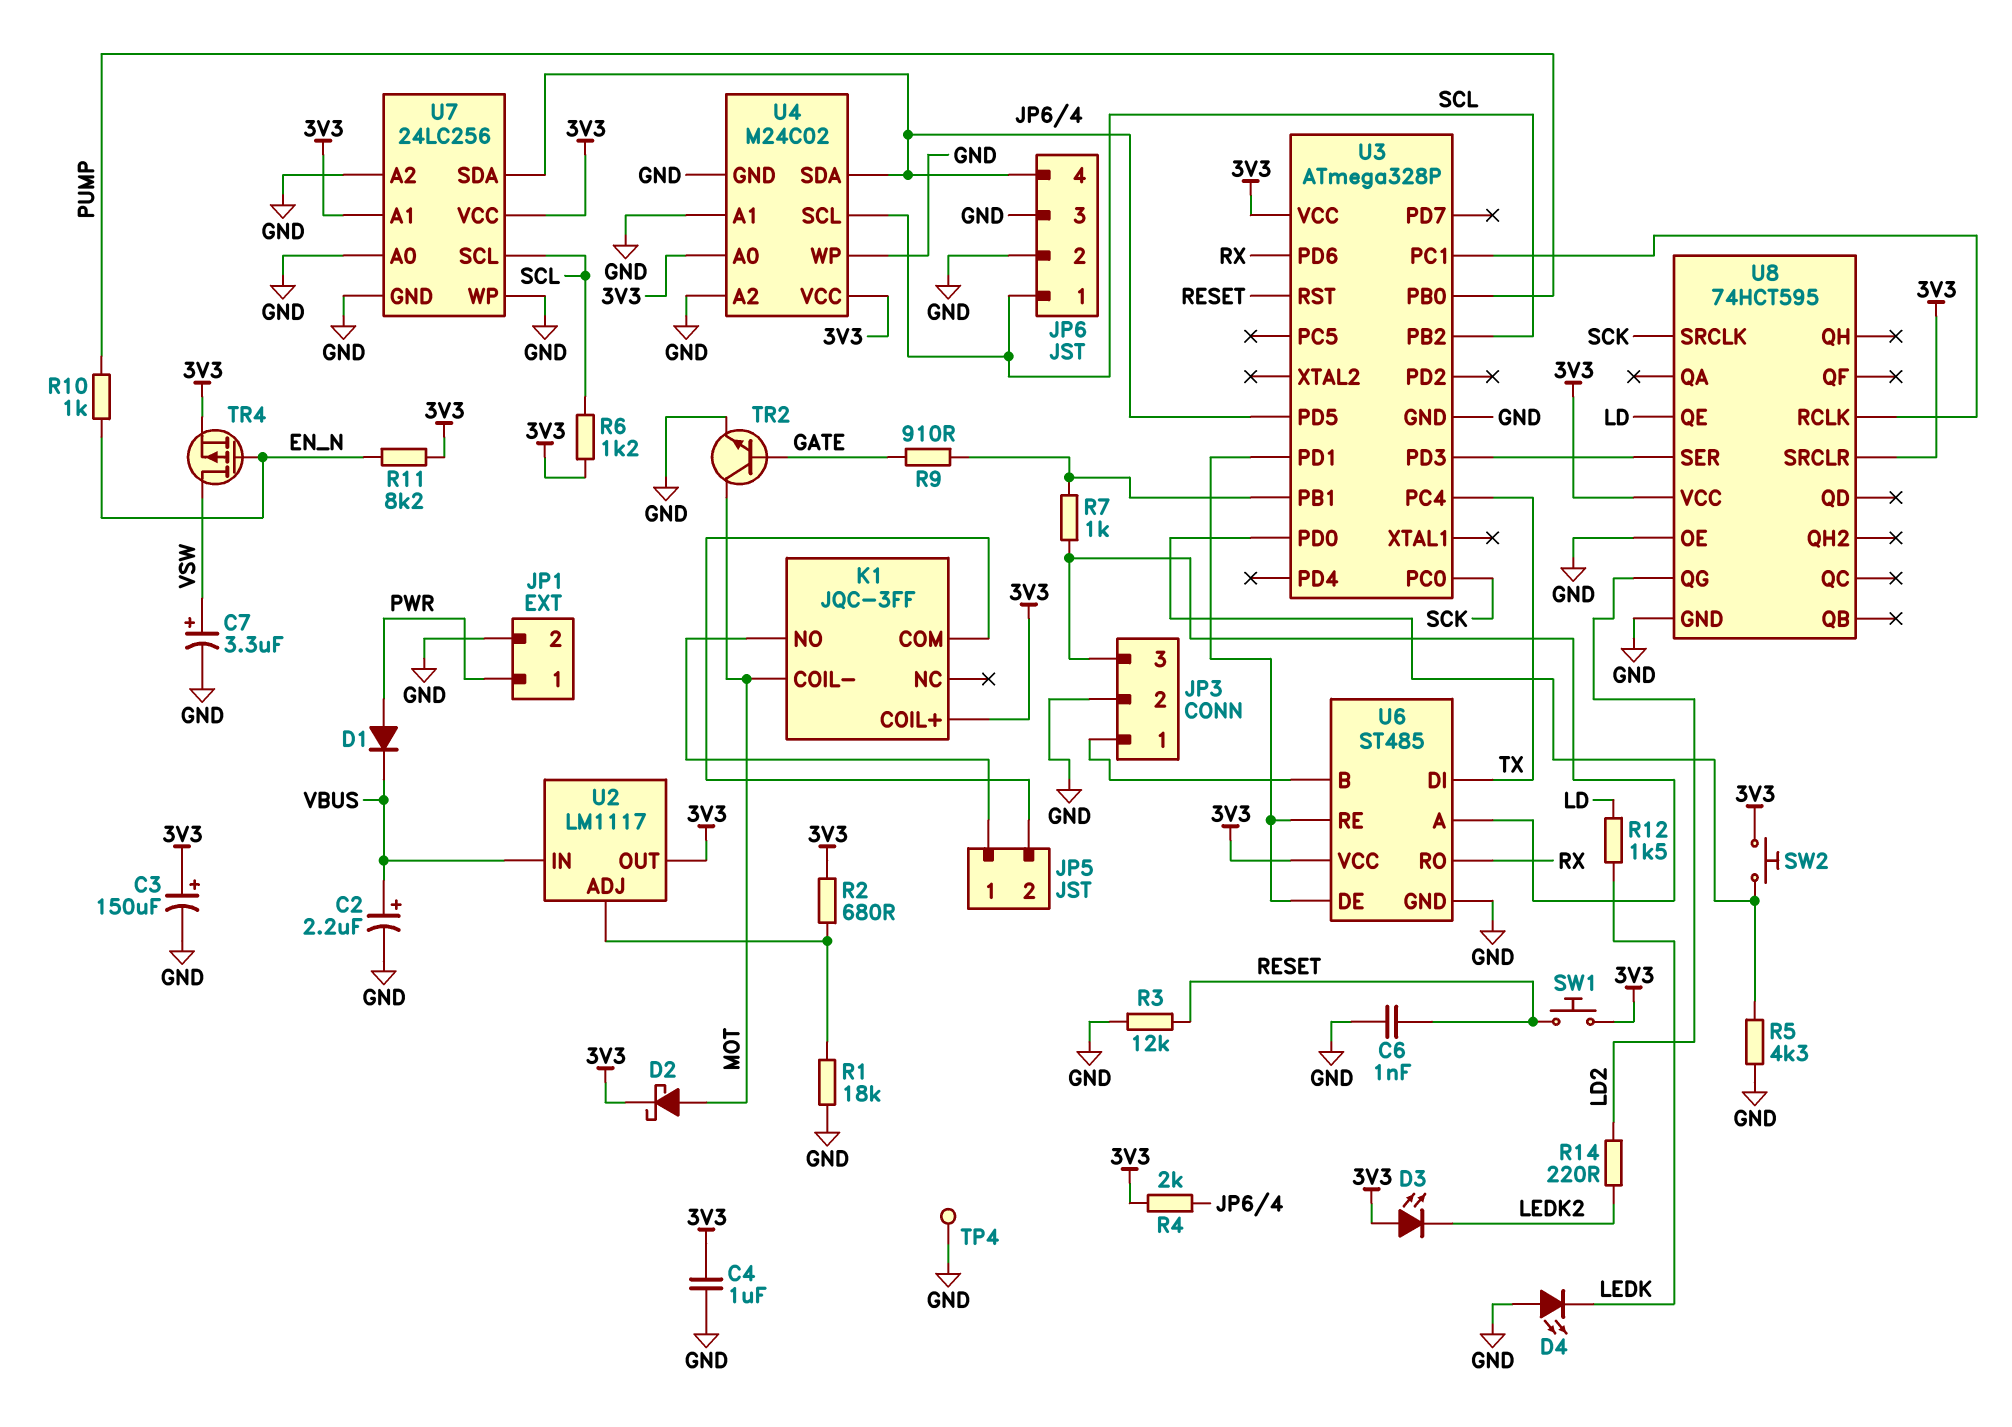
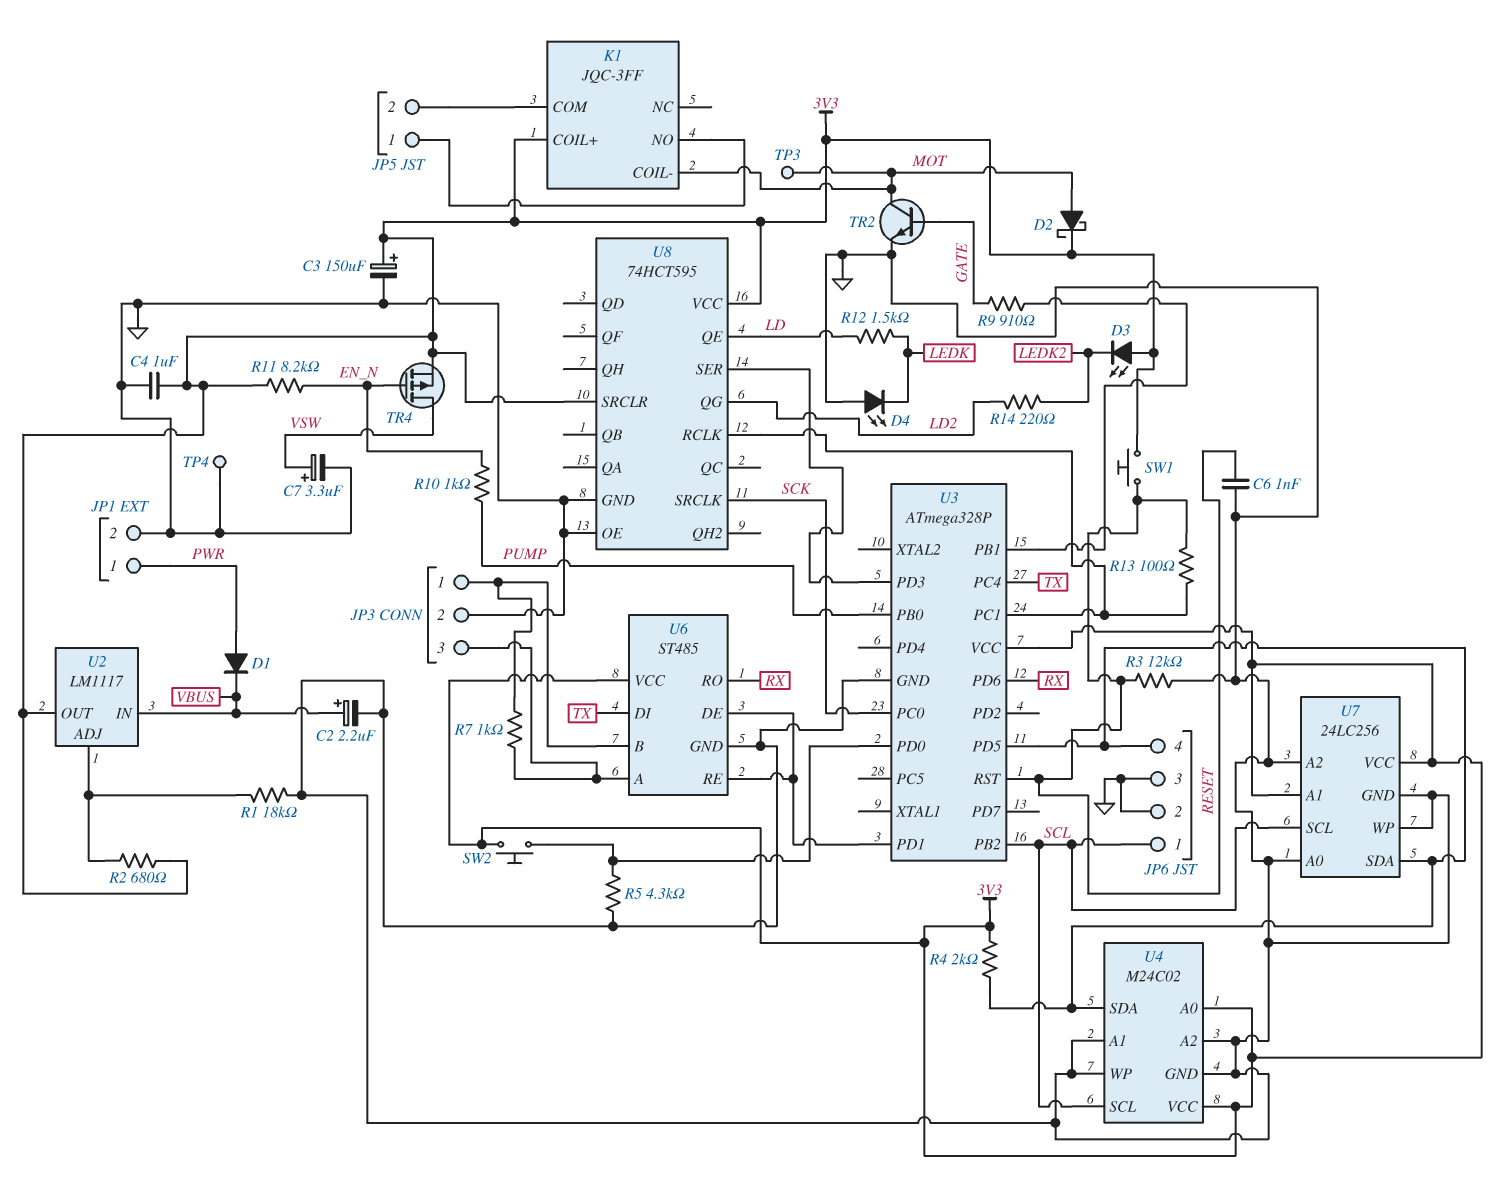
R6: 1.2k (3V3, SCL) -> none
R7: 1k (JP3/3, U3/PB1) -> 1k (JP3/1, JP3/3)
R13: none -> 100 (RESET, U3/PC1)
TP3: none -> test point (MOT)

